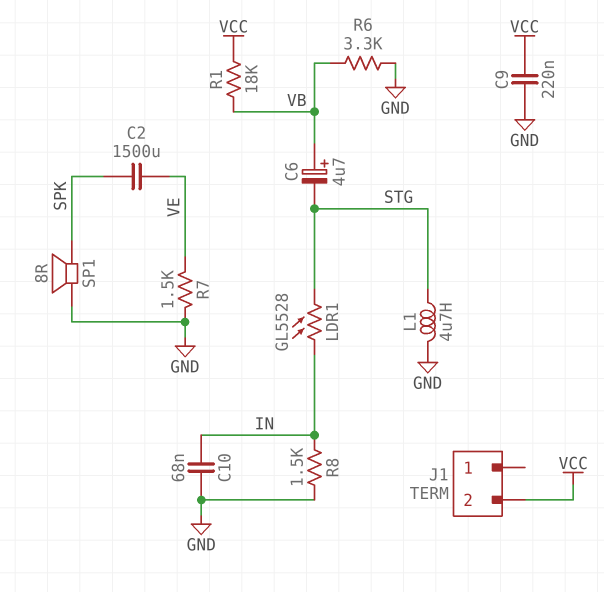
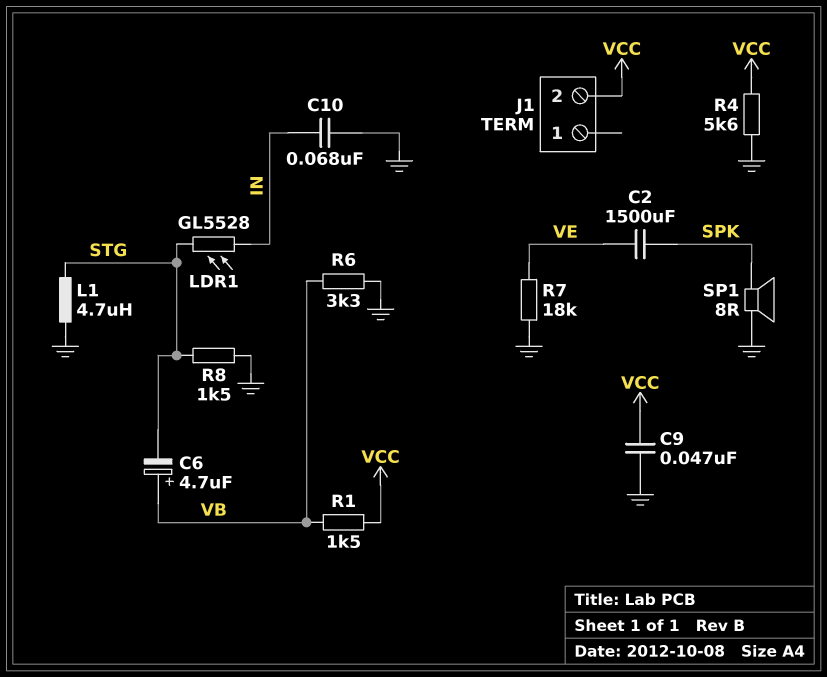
C9: 220nF (GND, VCC) -> 47nF (GND, VCC)
R1: 18k (VB, VCC) -> 1.5k (VB, VCC)
R4: none -> 5.6k (GND, VCC)
R7: 1.5k (GND, VE) -> 18k (GND, VE)
R8: 1.5k (GND, IN) -> 1.5k (GND, STG)

